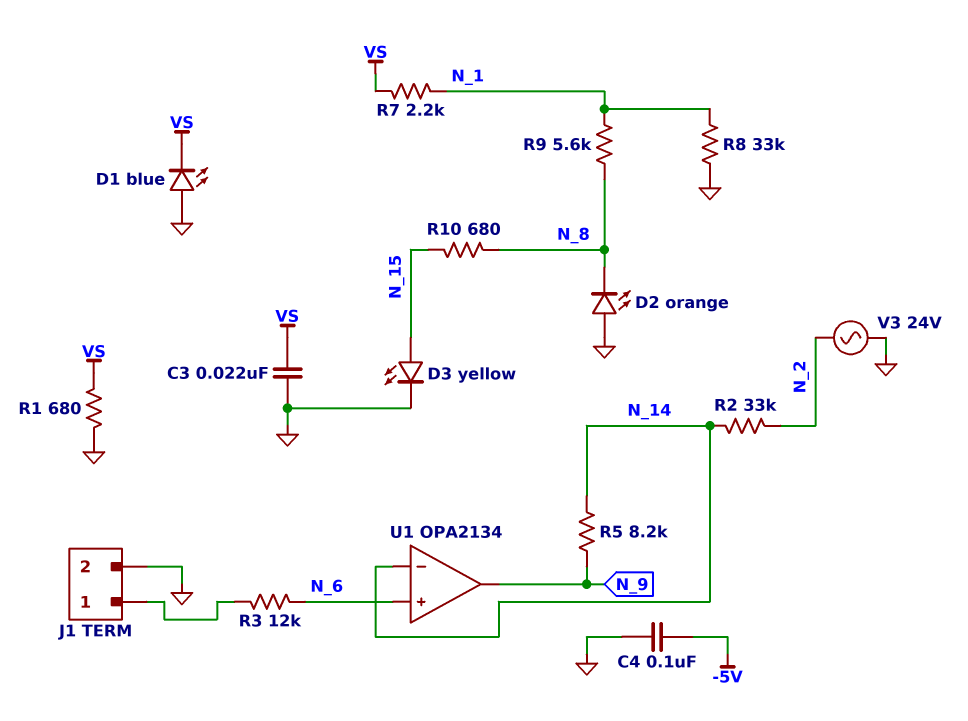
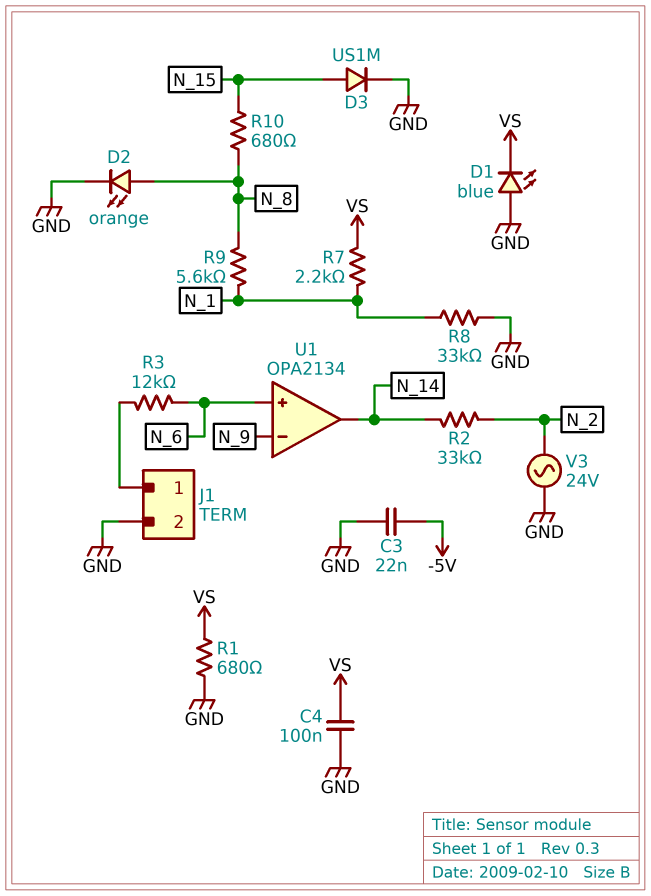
C3: 22nF (GND, VS) -> 22nF (-5V, GND)
C4: 100nF (-5V, GND) -> 100nF (GND, VS)
D2: LED orange (A GND, K N_8) -> LED orange (A N_8, K GND)
D3: LED yellow (A N_15, K GND) -> diode US1M (A N_15, K GND)
R5: 8.2k (N_9, N_14) -> none
U1 pin in-: N_14 -> N_9
U1 pin out: N_9 -> N_14

